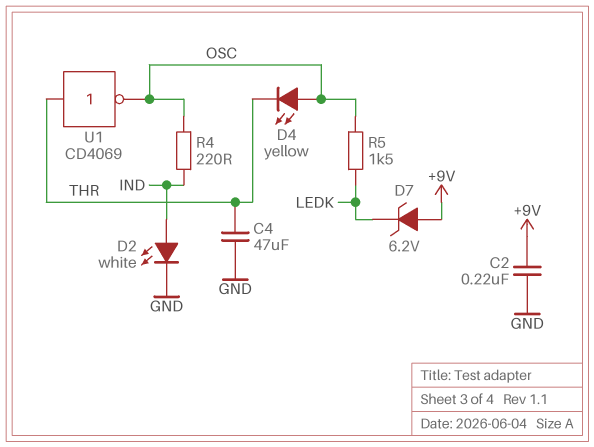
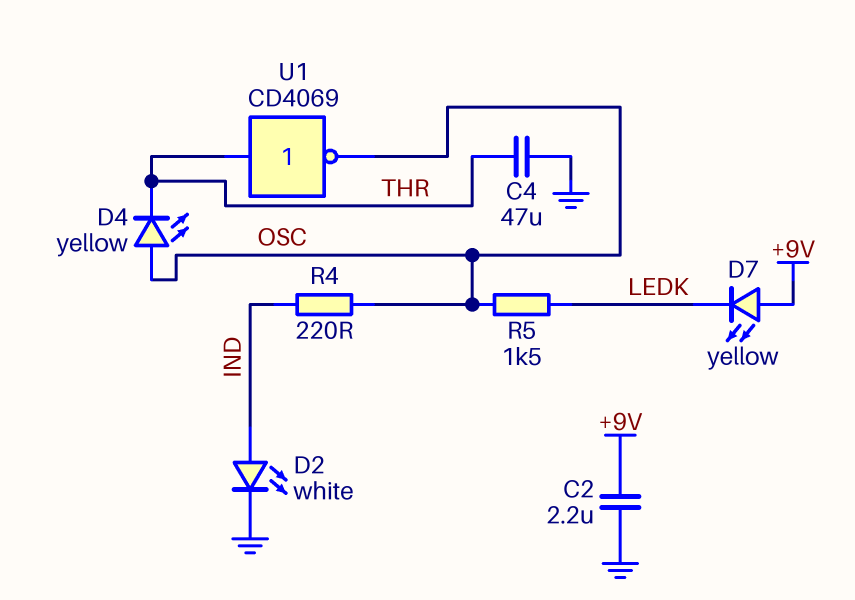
C2: 220nF (+9V, GND) -> 2.2uF (+9V, GND)
D7: zener 6.2V (A +9V, K LEDK) -> LED yellow (A +9V, K LEDK)

